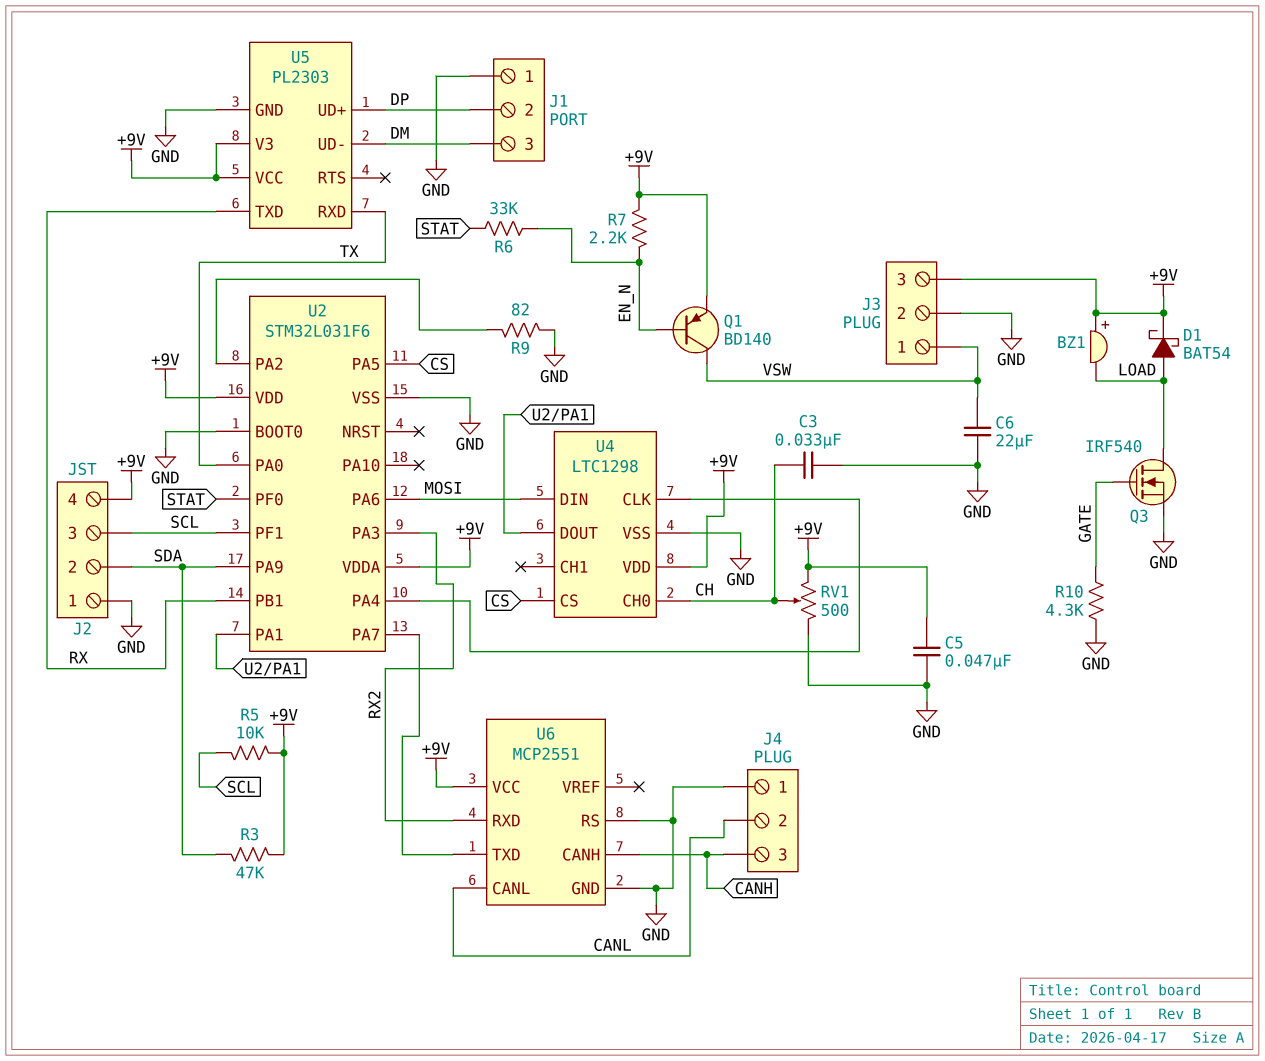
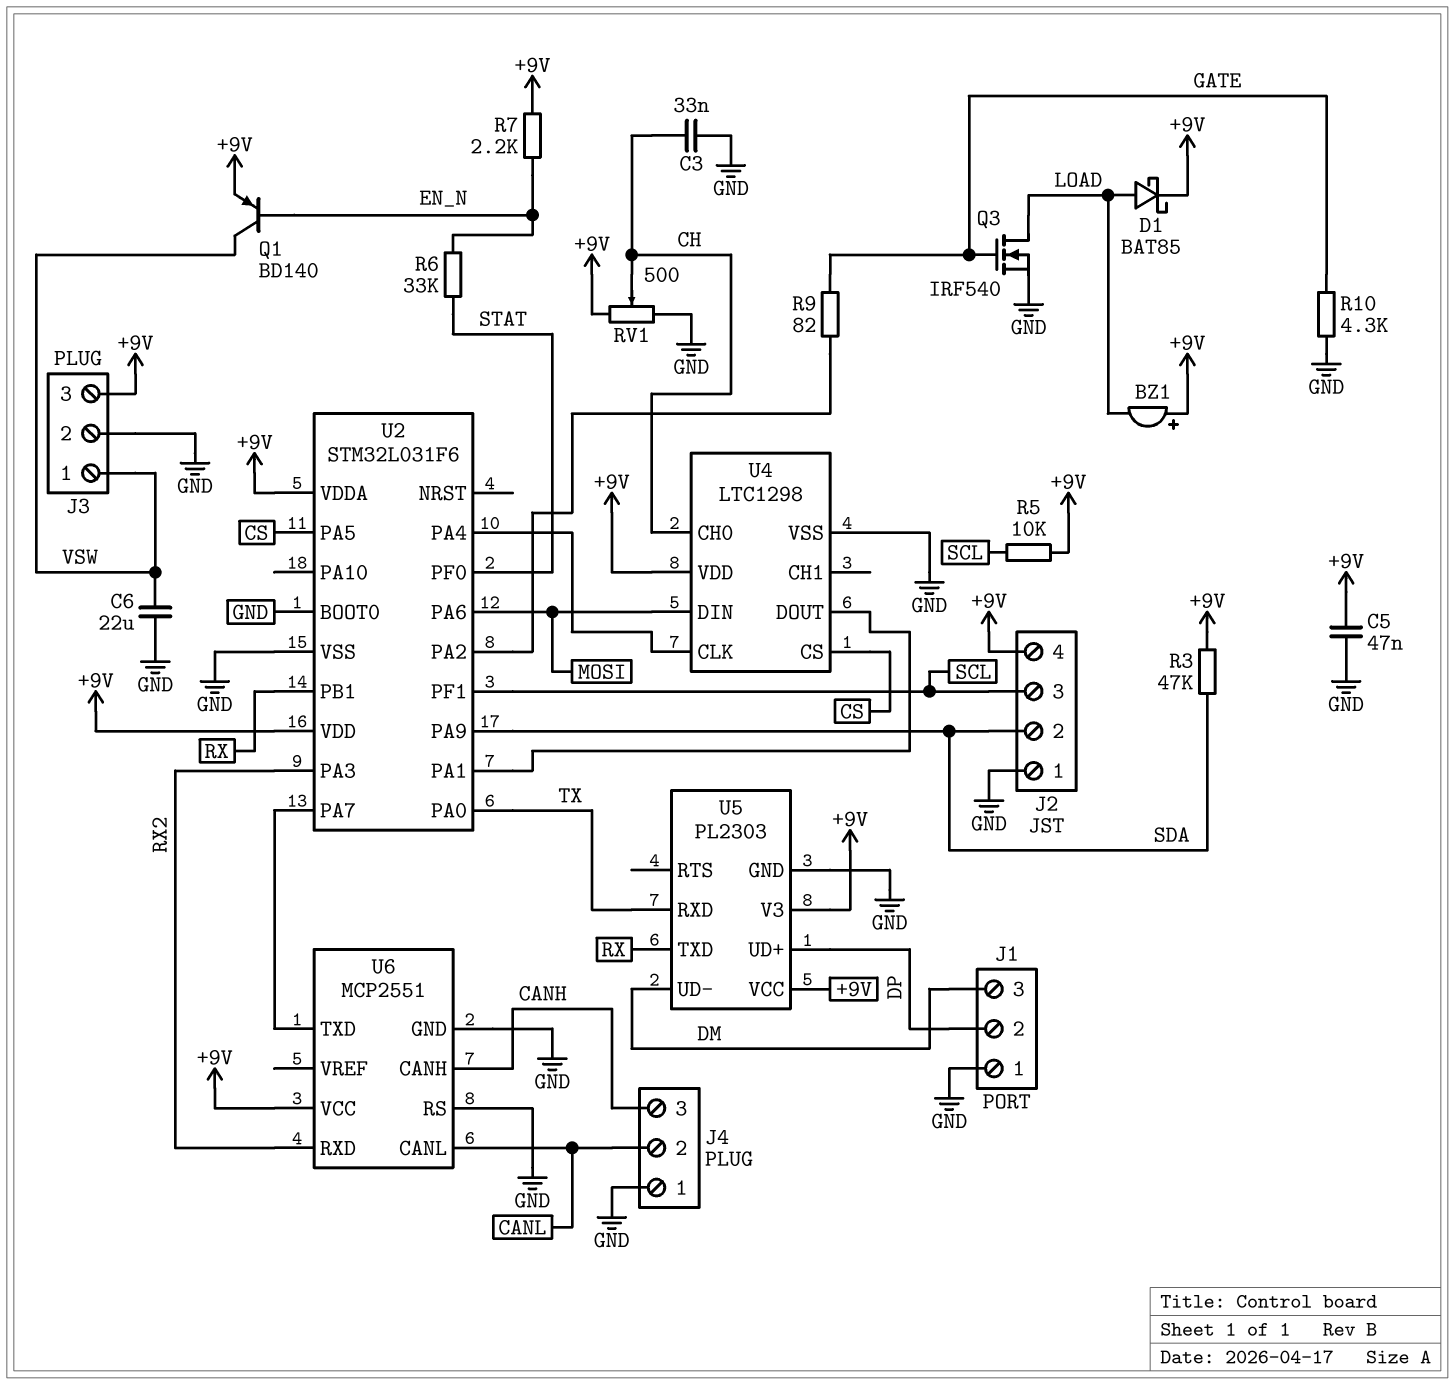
D1: schottky BAT54 (A LOAD, K +9V) -> schottky BAT85 (A LOAD, K +9V)
R9: 82 (GND, U2/PA2) -> 82 (GATE, U2/PA2)

